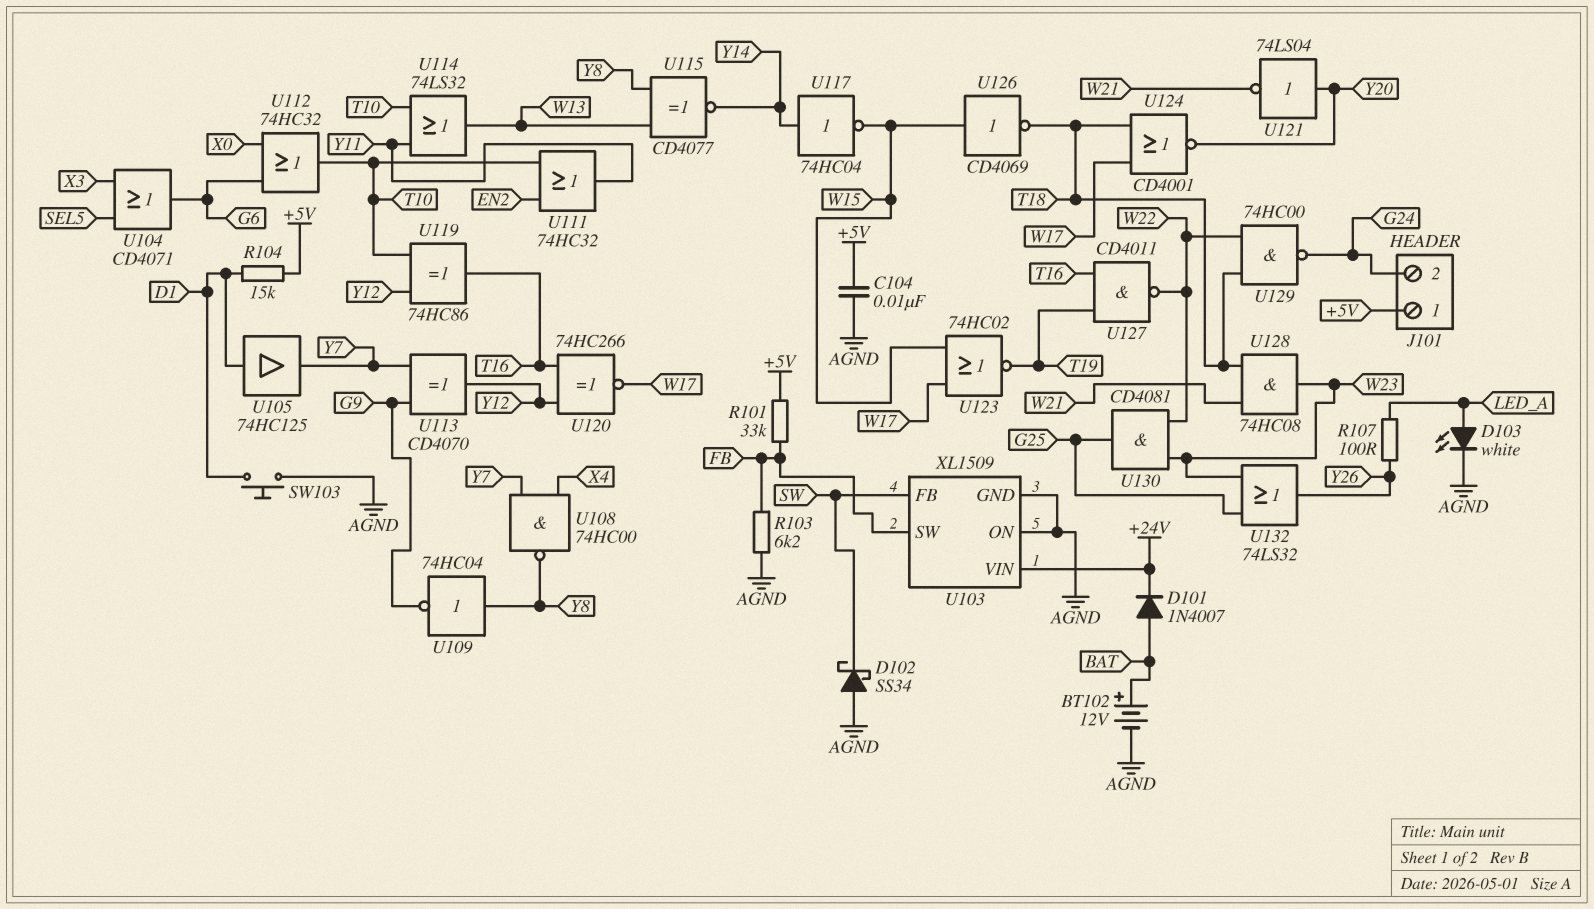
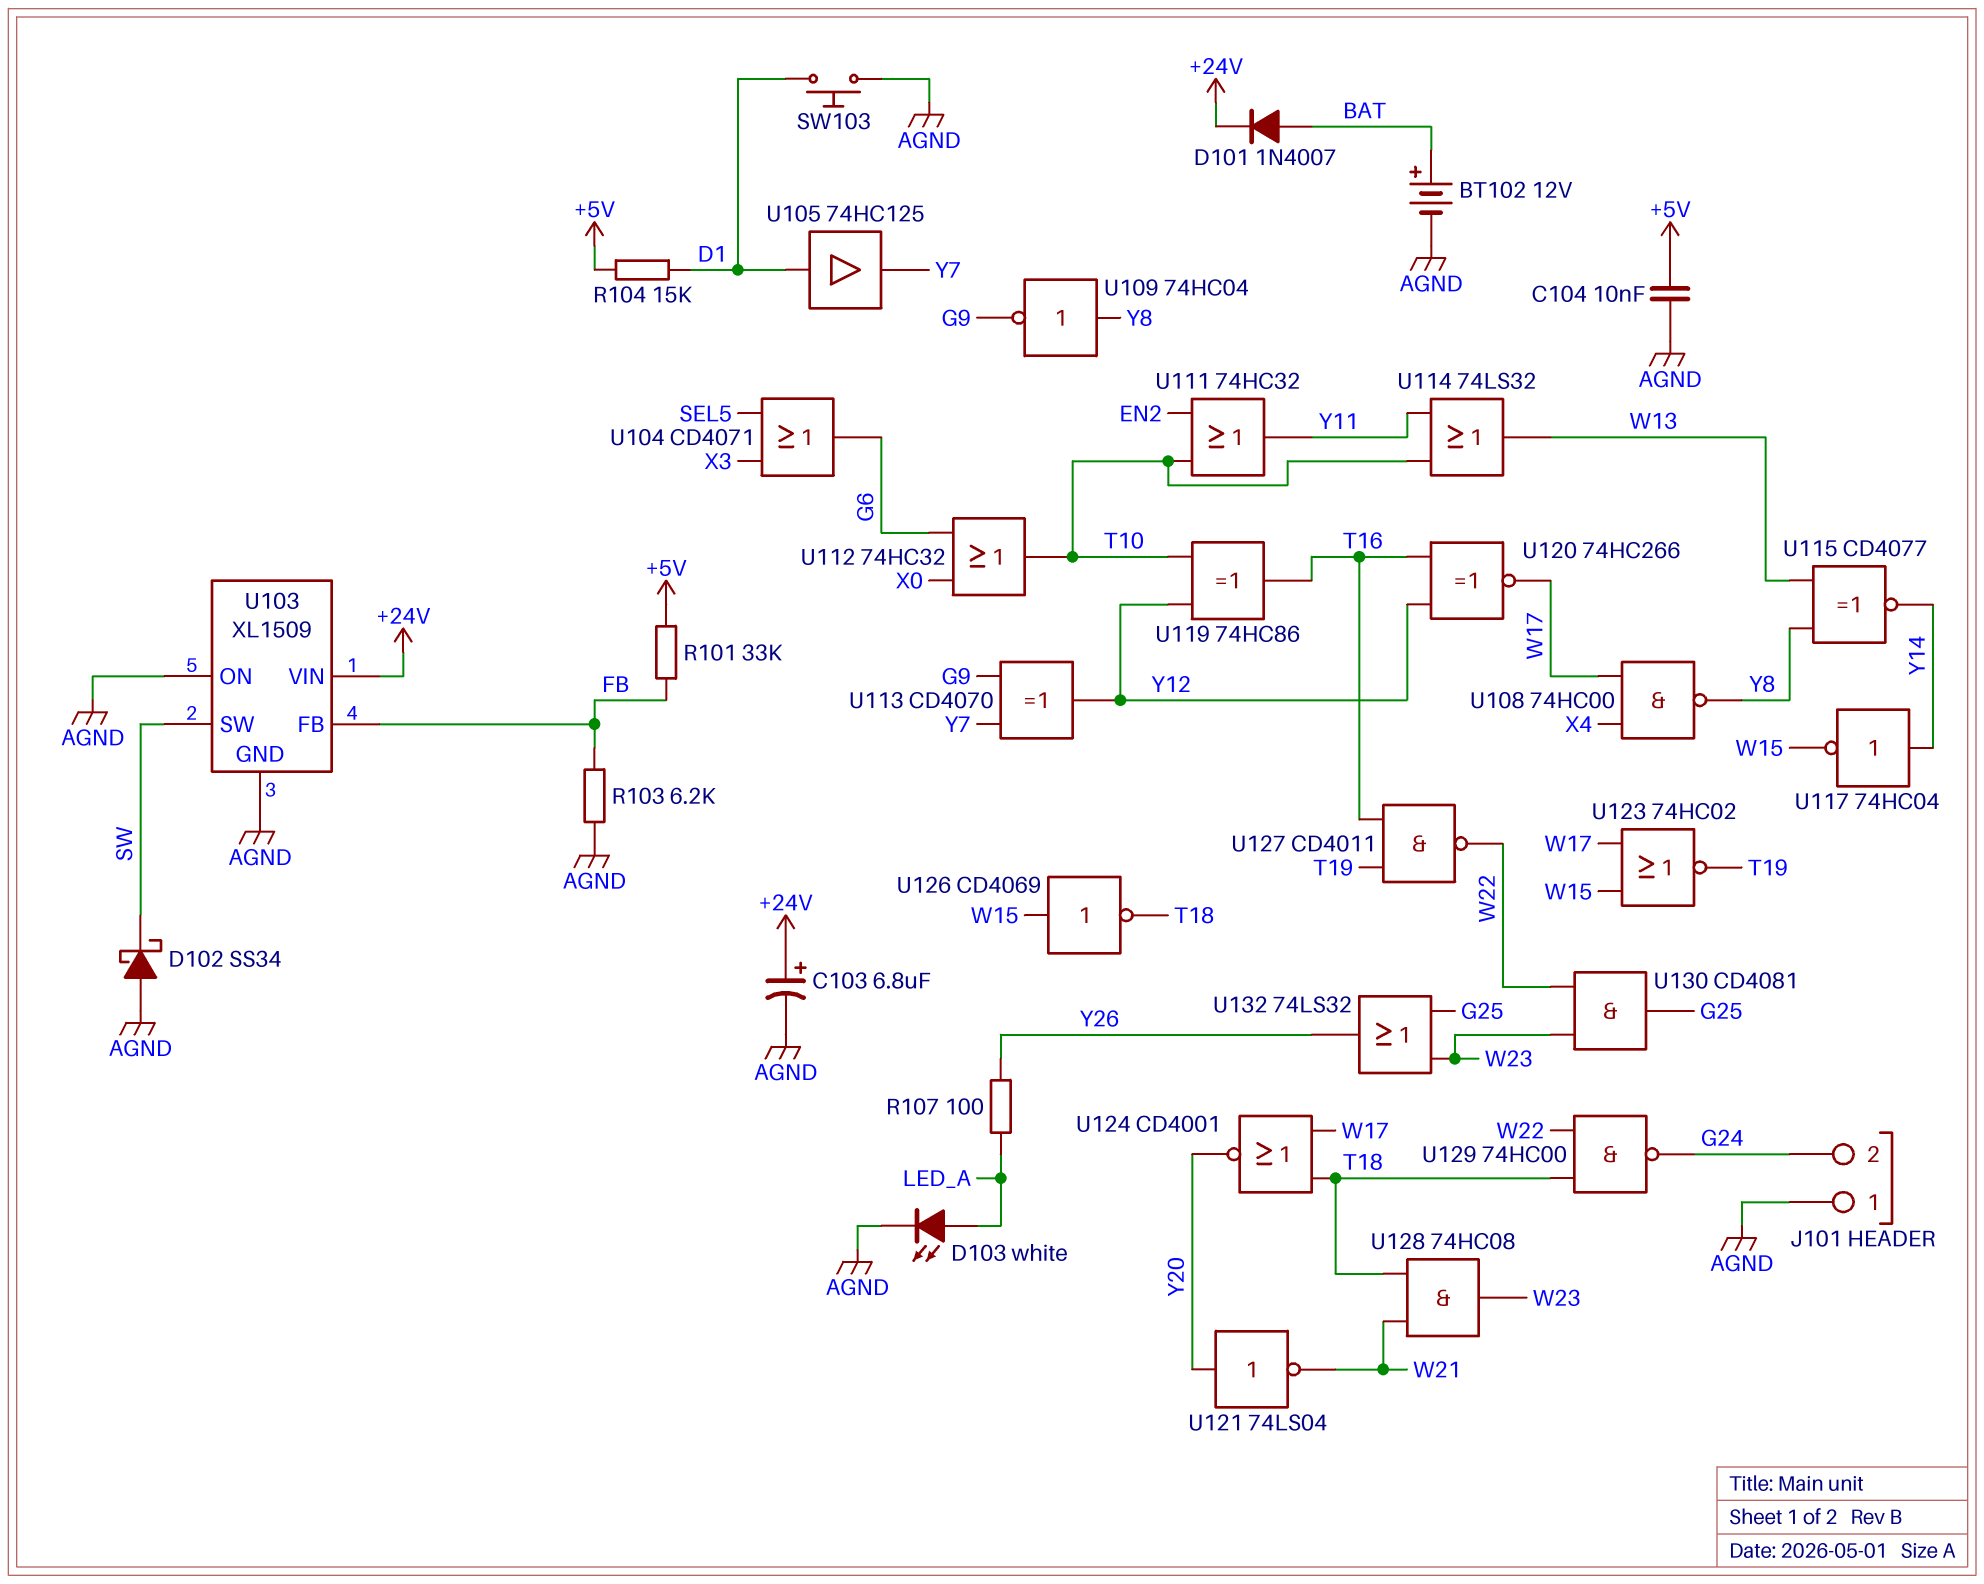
C103: none -> 6.8uF (plus +24V, minus AGND)
J101 pin 1: +5V -> AGND
U103 pin FB: SW -> FB
U103 pin SW: FB -> SW
U108: NAND 74HC00 (in X4, in Y7, out Y8) -> NAND 74HC00 (in W17, in X4, out Y8)

